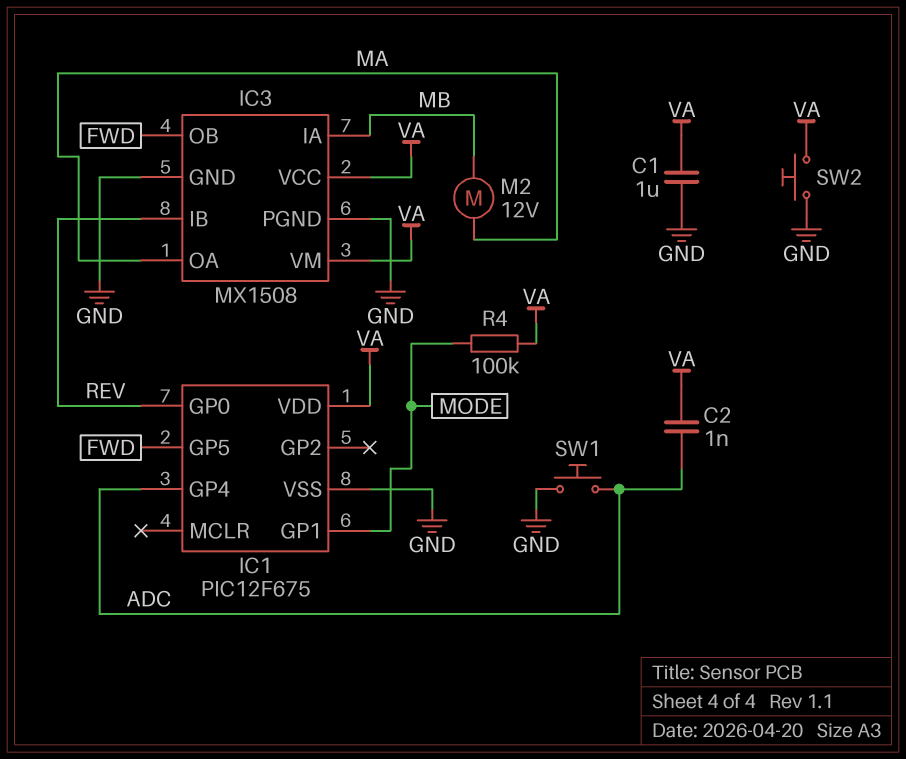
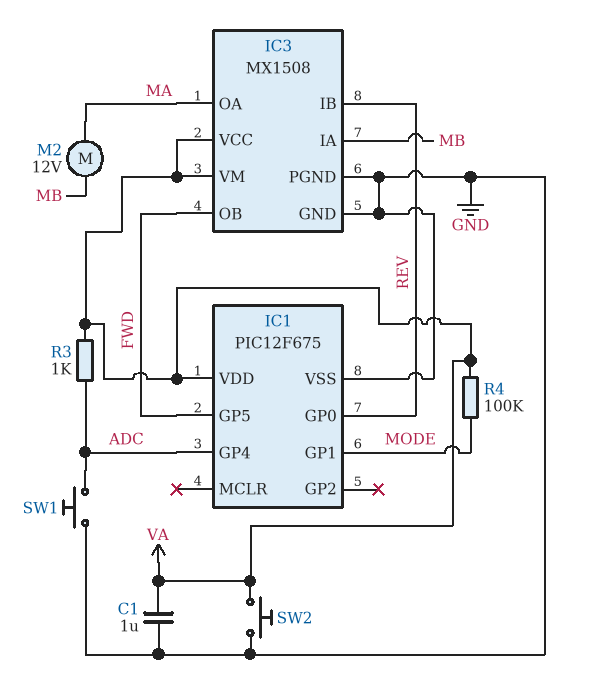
C2: 1nF (ADC, VA) -> none
R3: none -> 1k (ADC, VA)

